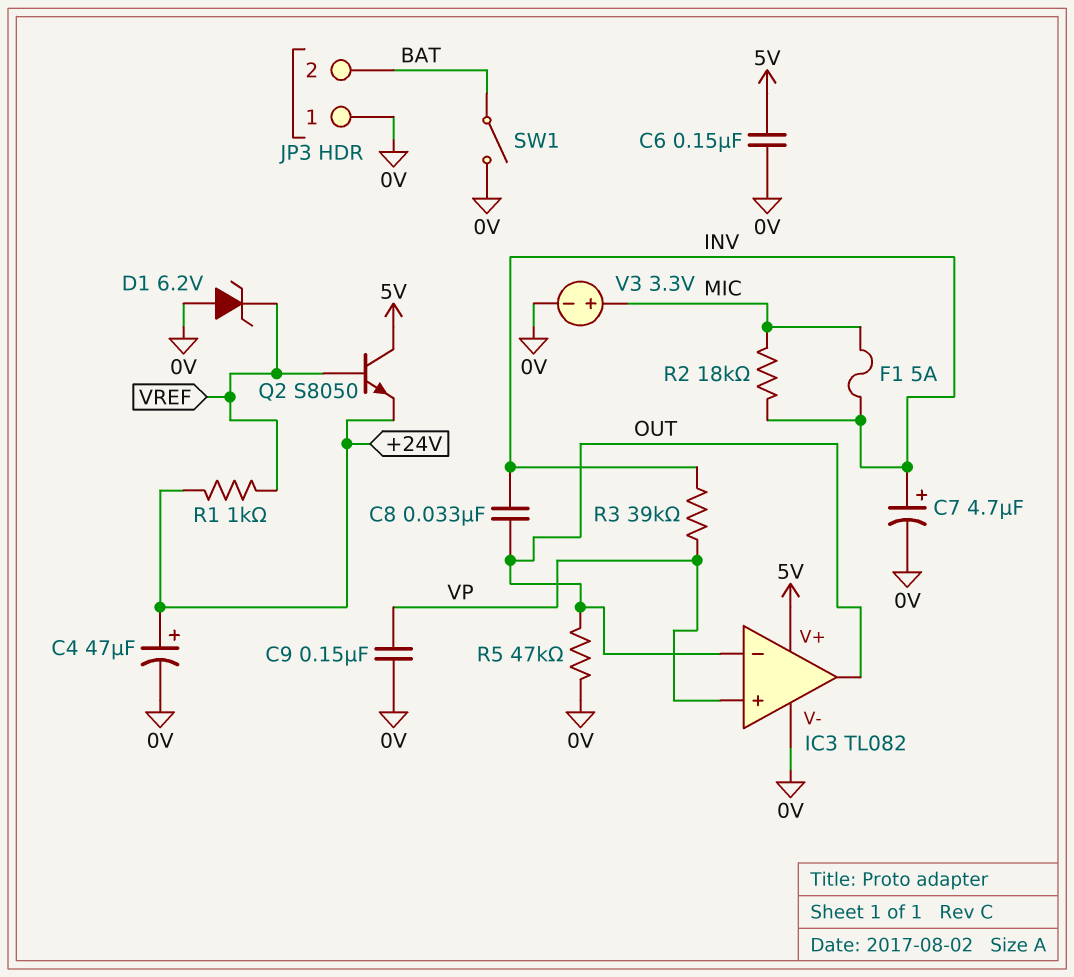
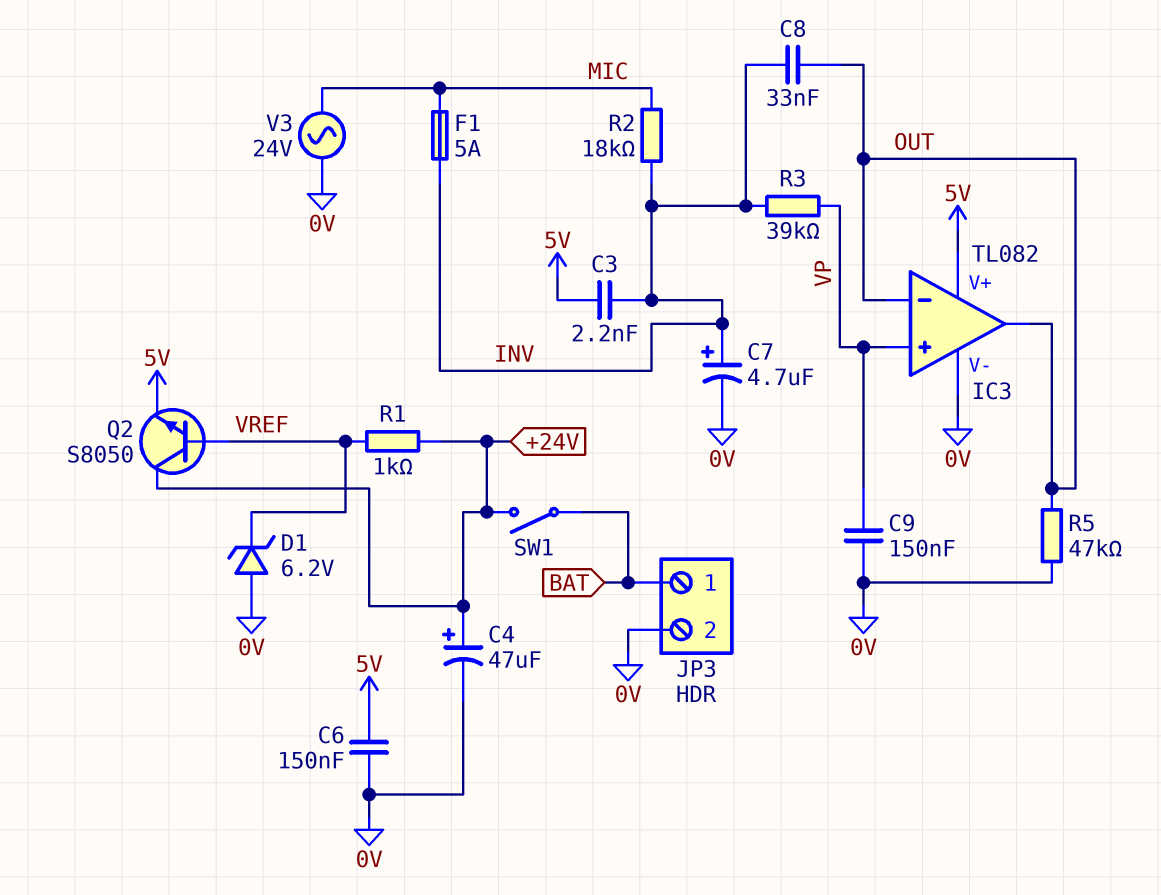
C3: none -> 2.2nF (5V, INV)
JP3 pin 1: 0V -> BAT
JP3 pin 2: BAT -> 0V
Q2: NPN S8050 (B VREF, C 5V, E +24V) -> NPN S8050 (B VREF, C +24V, E 5V)
SW1: switch (0V, BAT) -> switch (+24V, BAT)
V3: 3.3V (plus MIC, minus 0V) -> AC 24V (0V, MIC)

